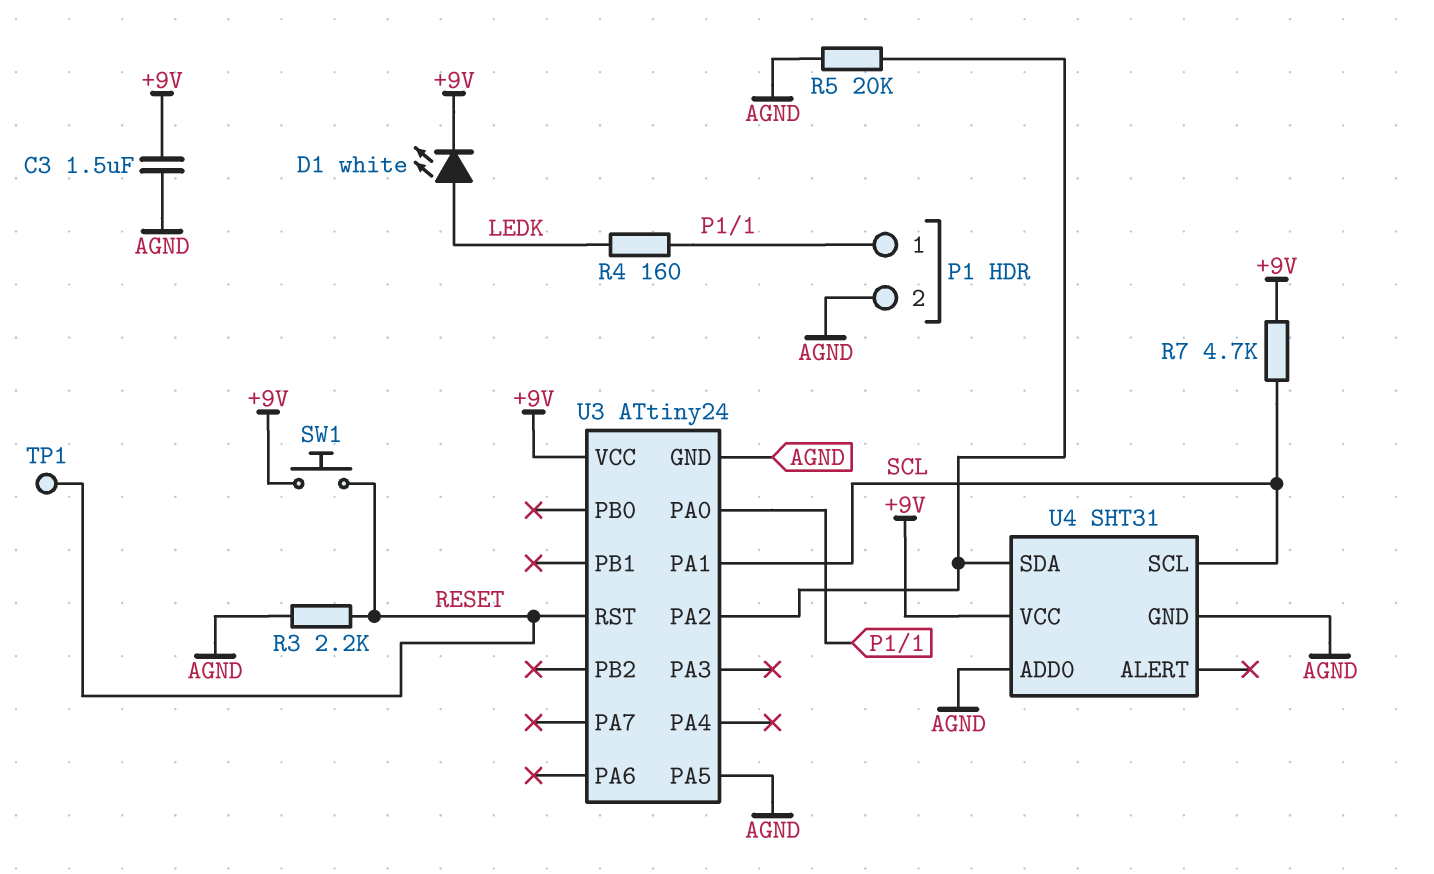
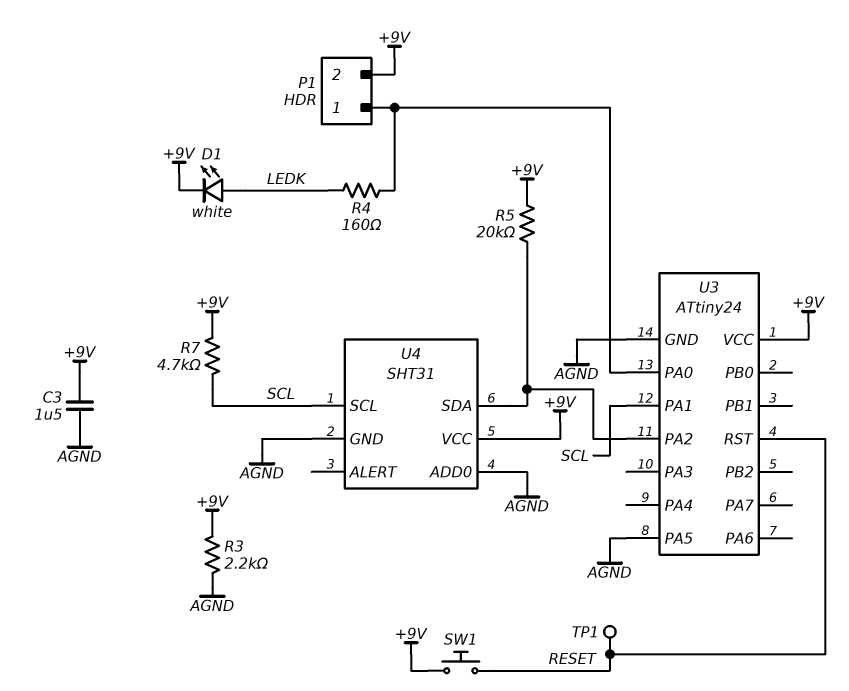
P1 pin 2: AGND -> +9V
R3: 2.2k (AGND, RESET) -> 2.2k (+9V, AGND)
R5: 20k (AGND, U3/PA2) -> 20k (+9V, U3/PA2)

